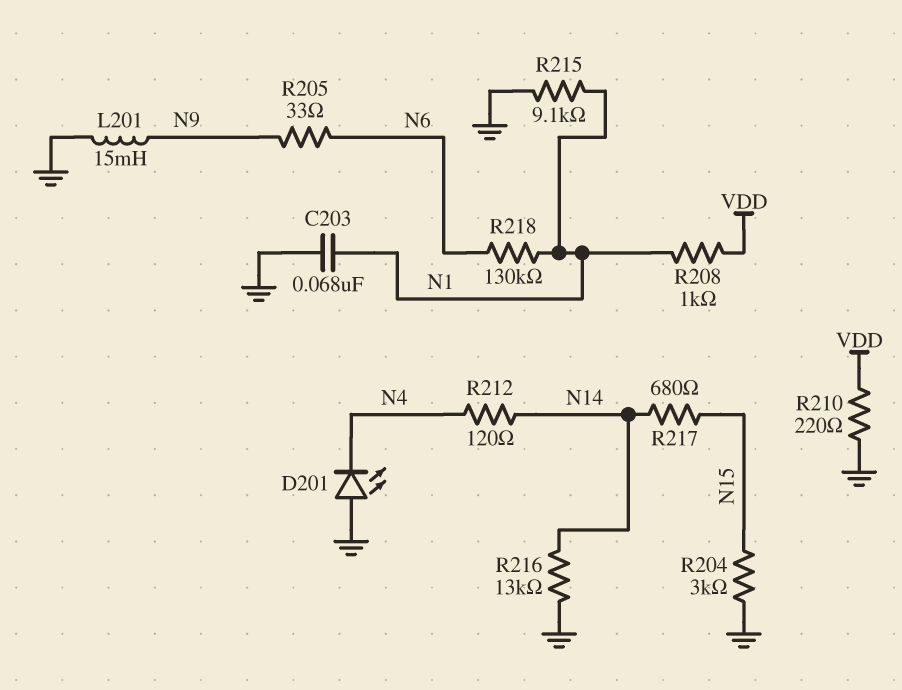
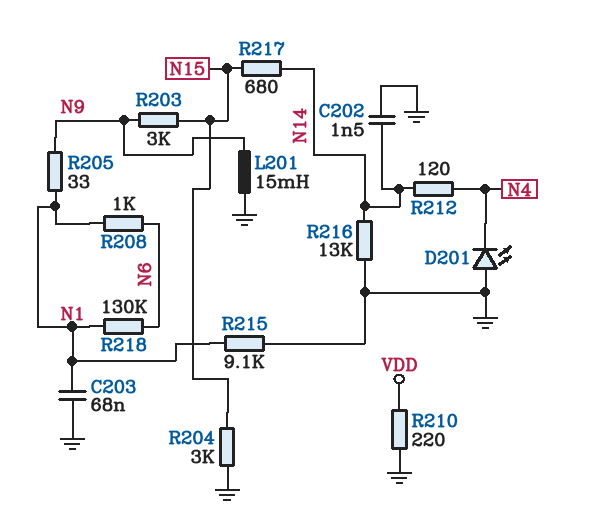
C202: none -> 1.5nF (GND, N14)
R203: none -> 3k (N9, N15)
R205: 33 (N6, N9) -> 33 (N1, N9)
R208: 1k (N1, VDD) -> 1k (N1, N6)

